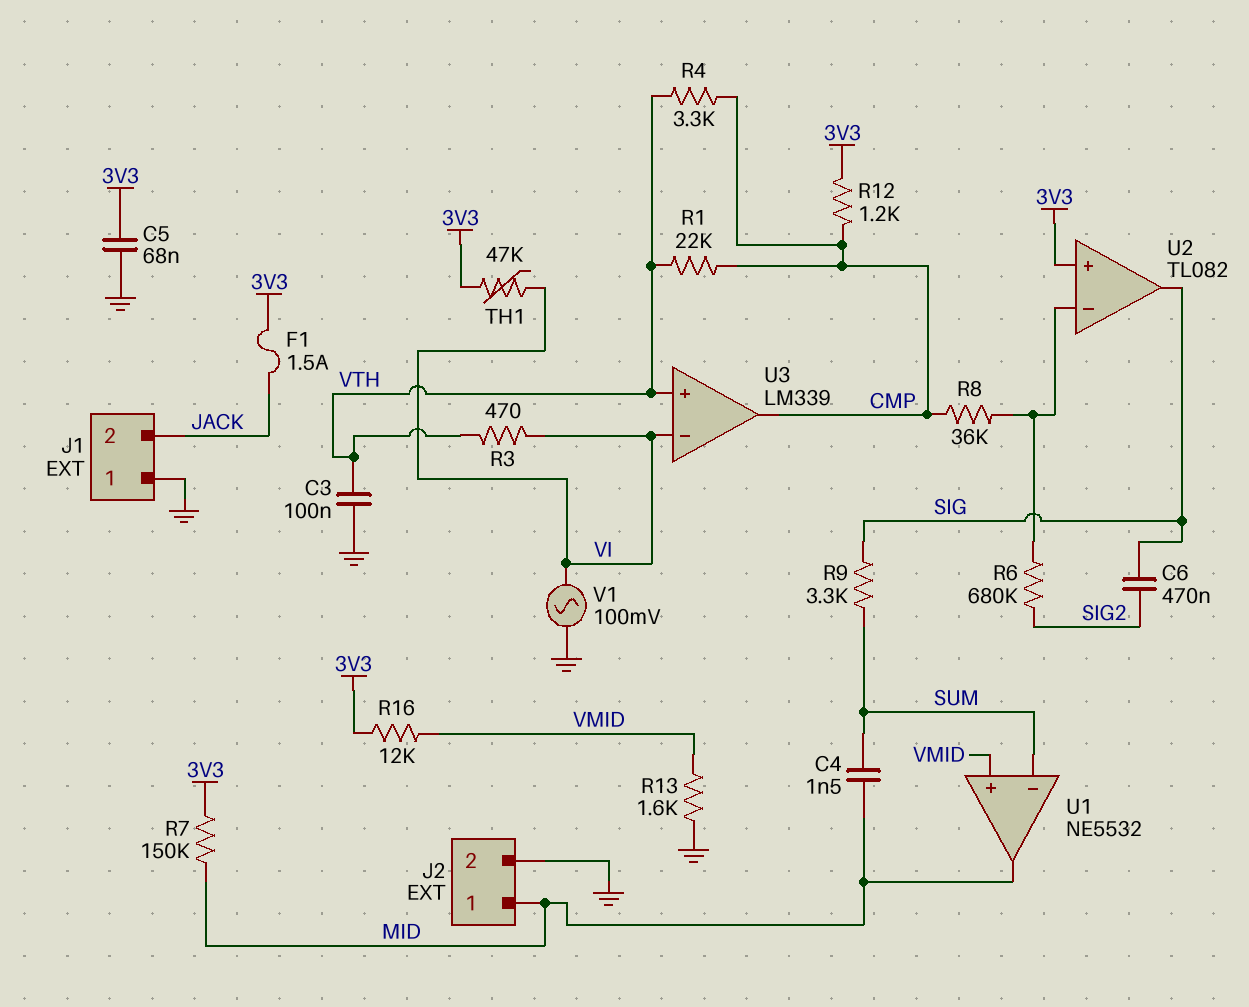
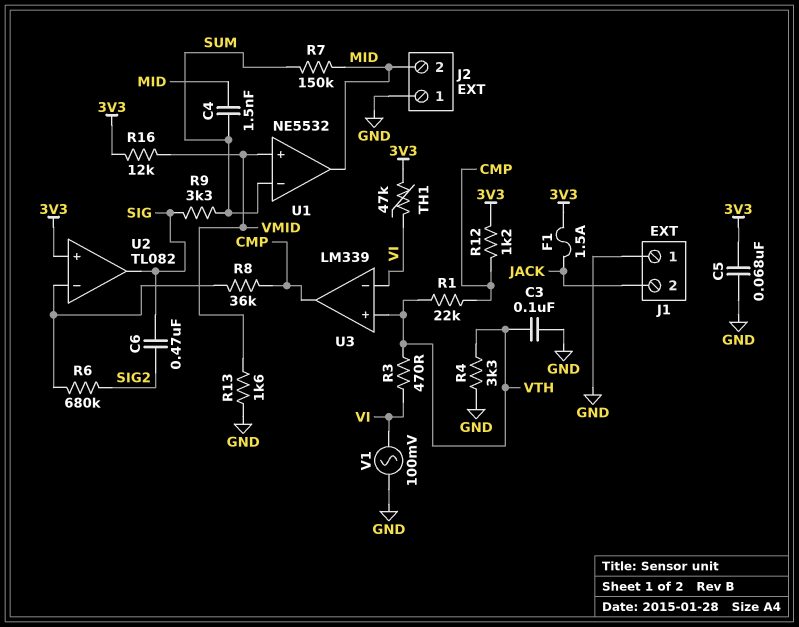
J2 pin 1: MID -> GND
J2 pin 2: GND -> MID
R4: 3.3k (CMP, VTH) -> 3.3k (GND, VTH)
R7: 150k (3V3, MID) -> 150k (MID, SUM)

